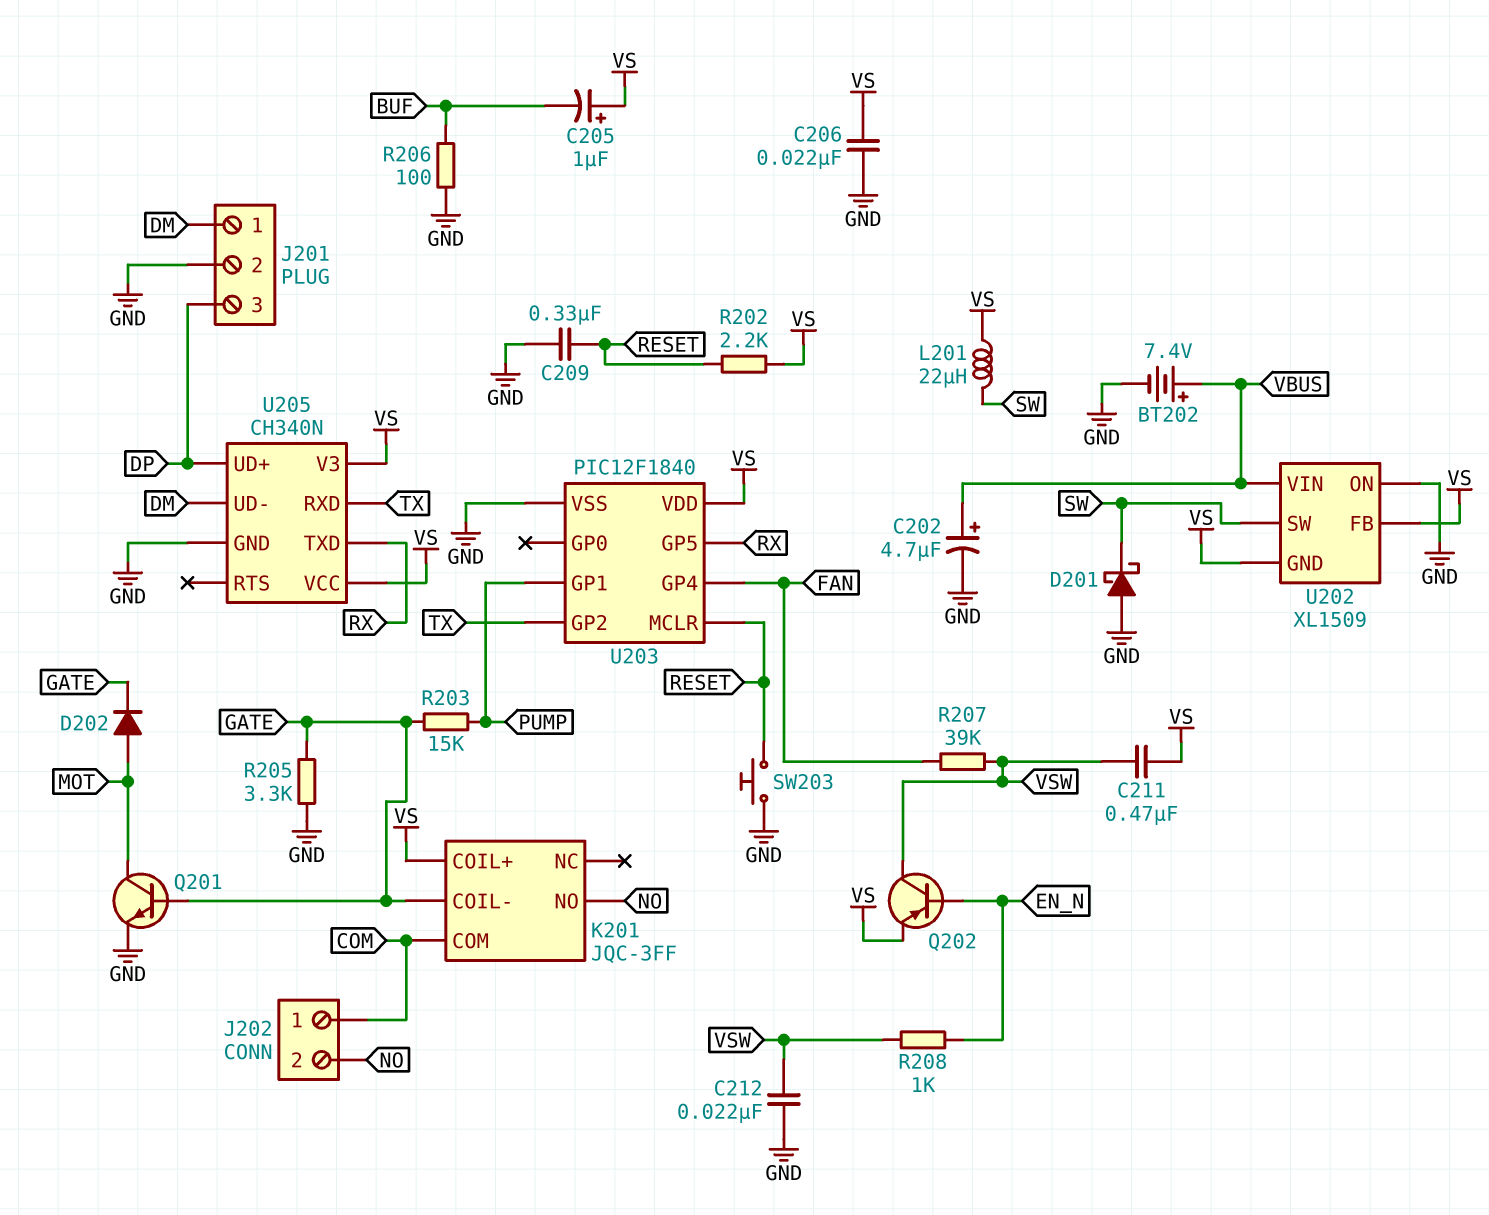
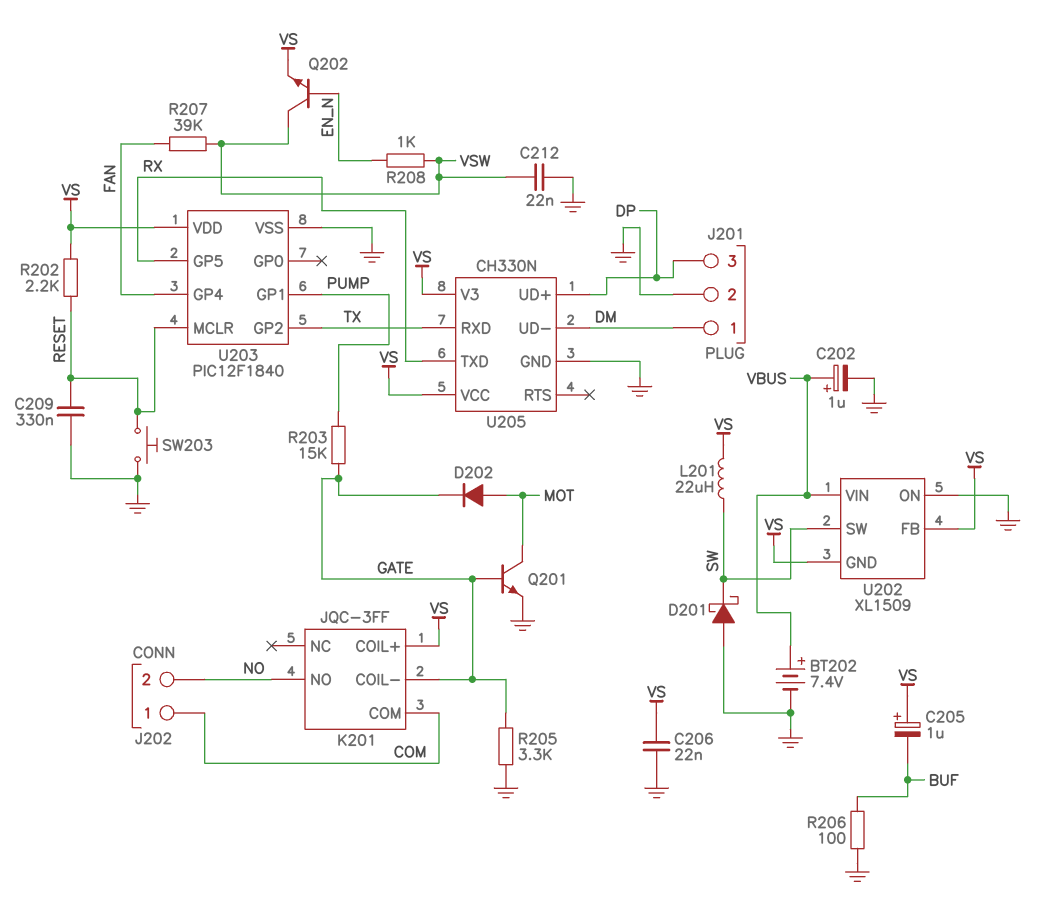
C202: 4.7uF (plus VBUS, minus GND) -> 1uF (plus VBUS, minus GND)
C211: 470nF (VS, VSW) -> none
Q202: PNP (B EN_N, C VSW, E VS) -> NPN (B EN_N, C VSW, E VS)
U205: CH340N -> CH330N

